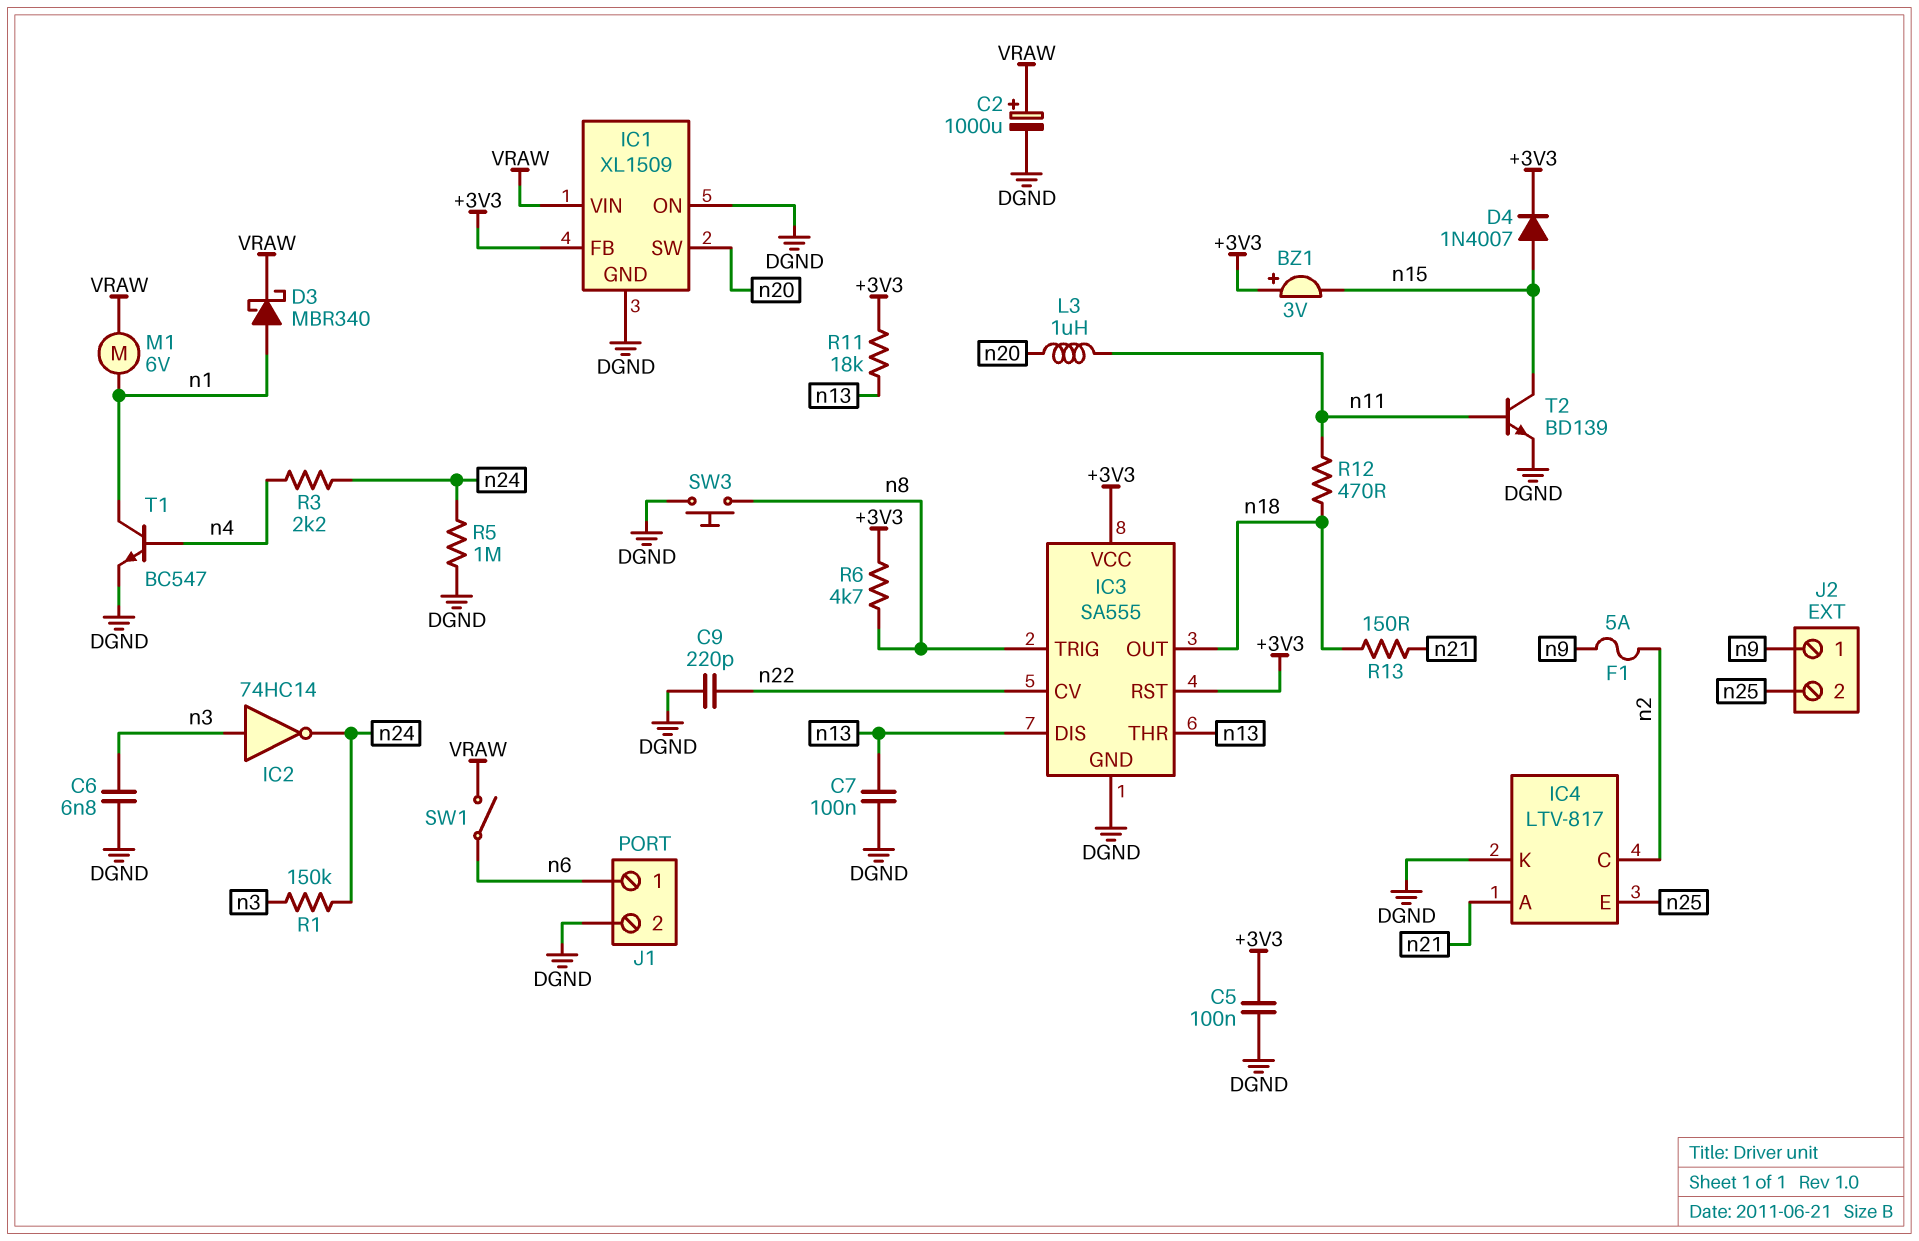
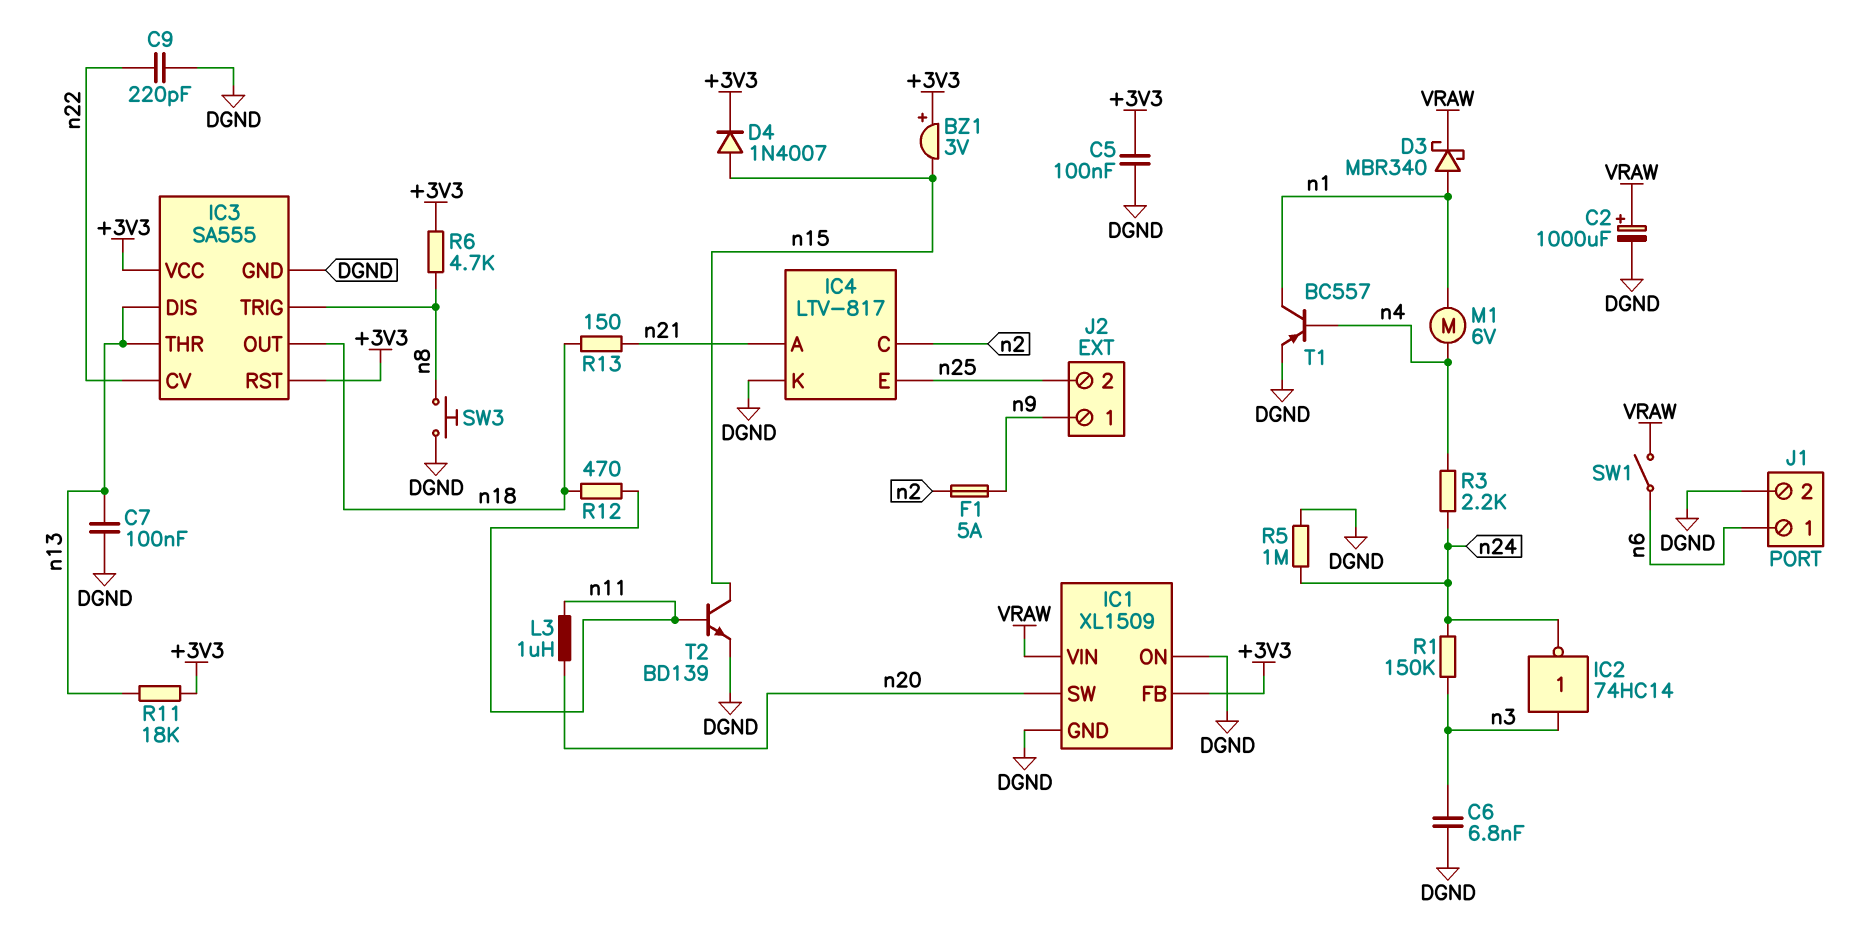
M1: motor 6V (VRAW, n1) -> motor 6V (n1, n4)
T1: NPN BC547 (B n4, C n1, E DGND) -> PNP BC557 (B n4, C n1, E DGND)

